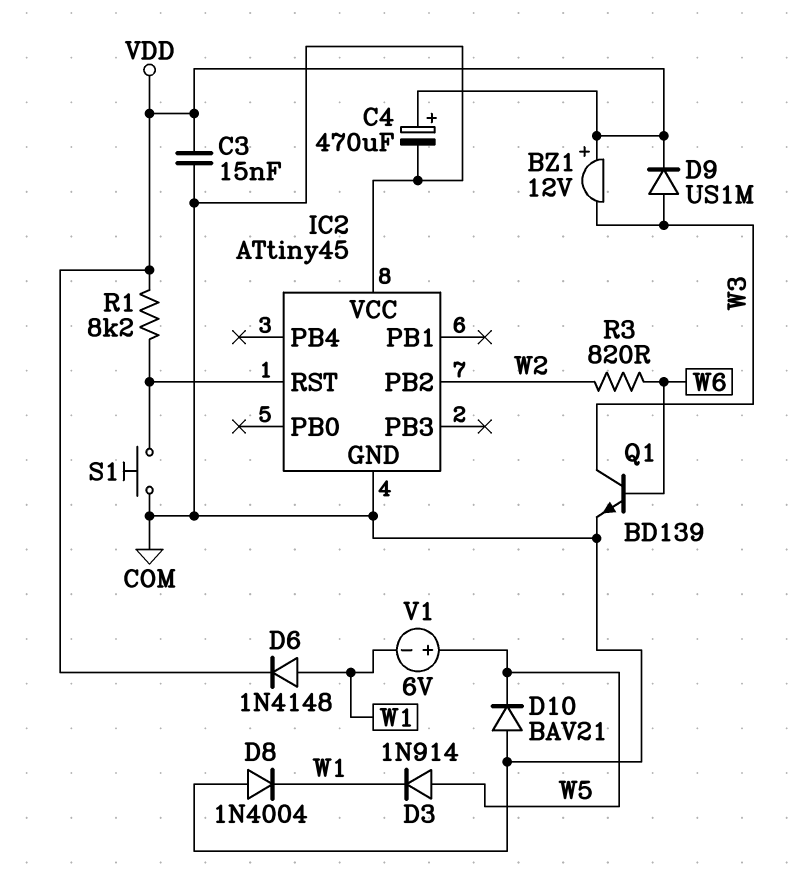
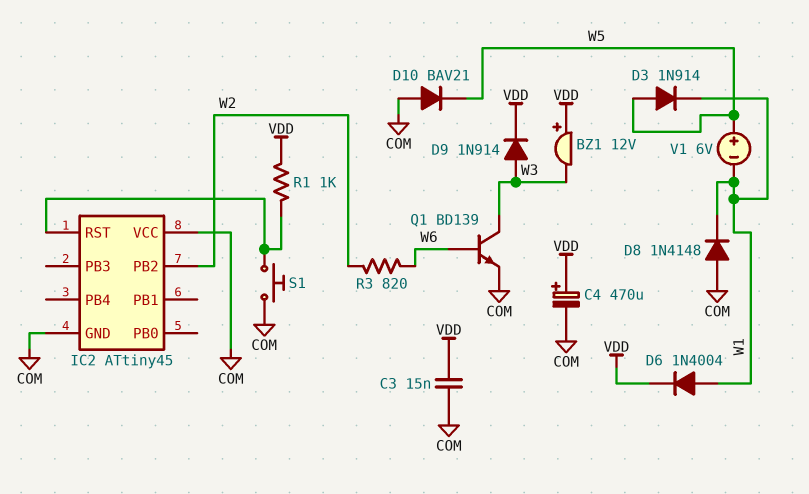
D6: diode 1N4148 (A W1, K VDD) -> diode 1N4004 (A W1, K VDD)
D8: diode 1N4004 (A COM, K W1) -> diode 1N4148 (A COM, K W1)
D9: diode US1M (A W3, K VDD) -> diode 1N914 (A W3, K VDD)
R1: 8.2k (IC2/RST, VDD) -> 1k (IC2/RST, VDD)

